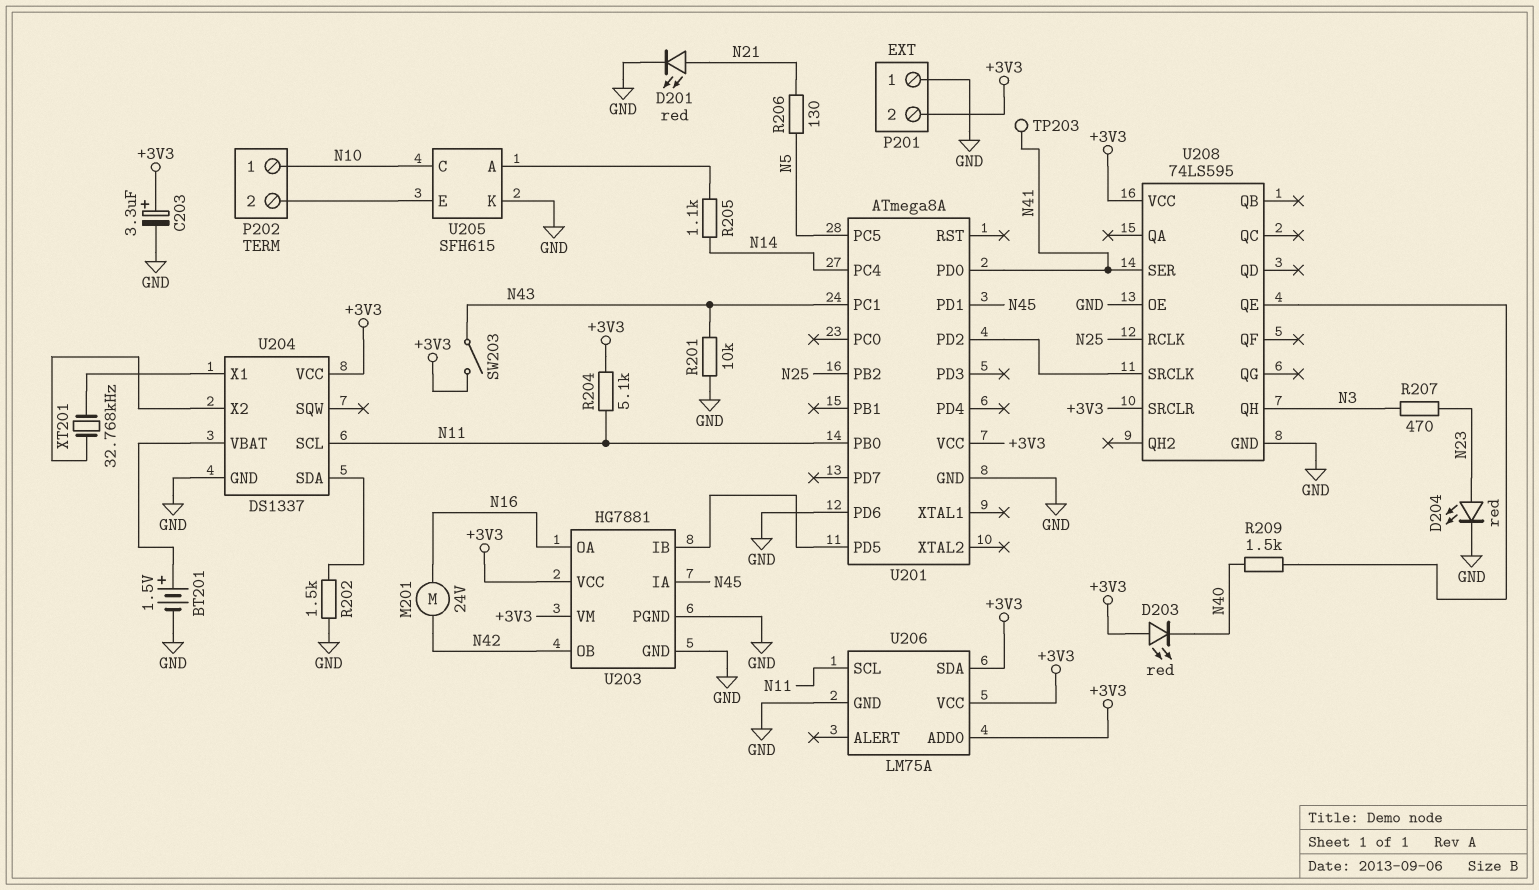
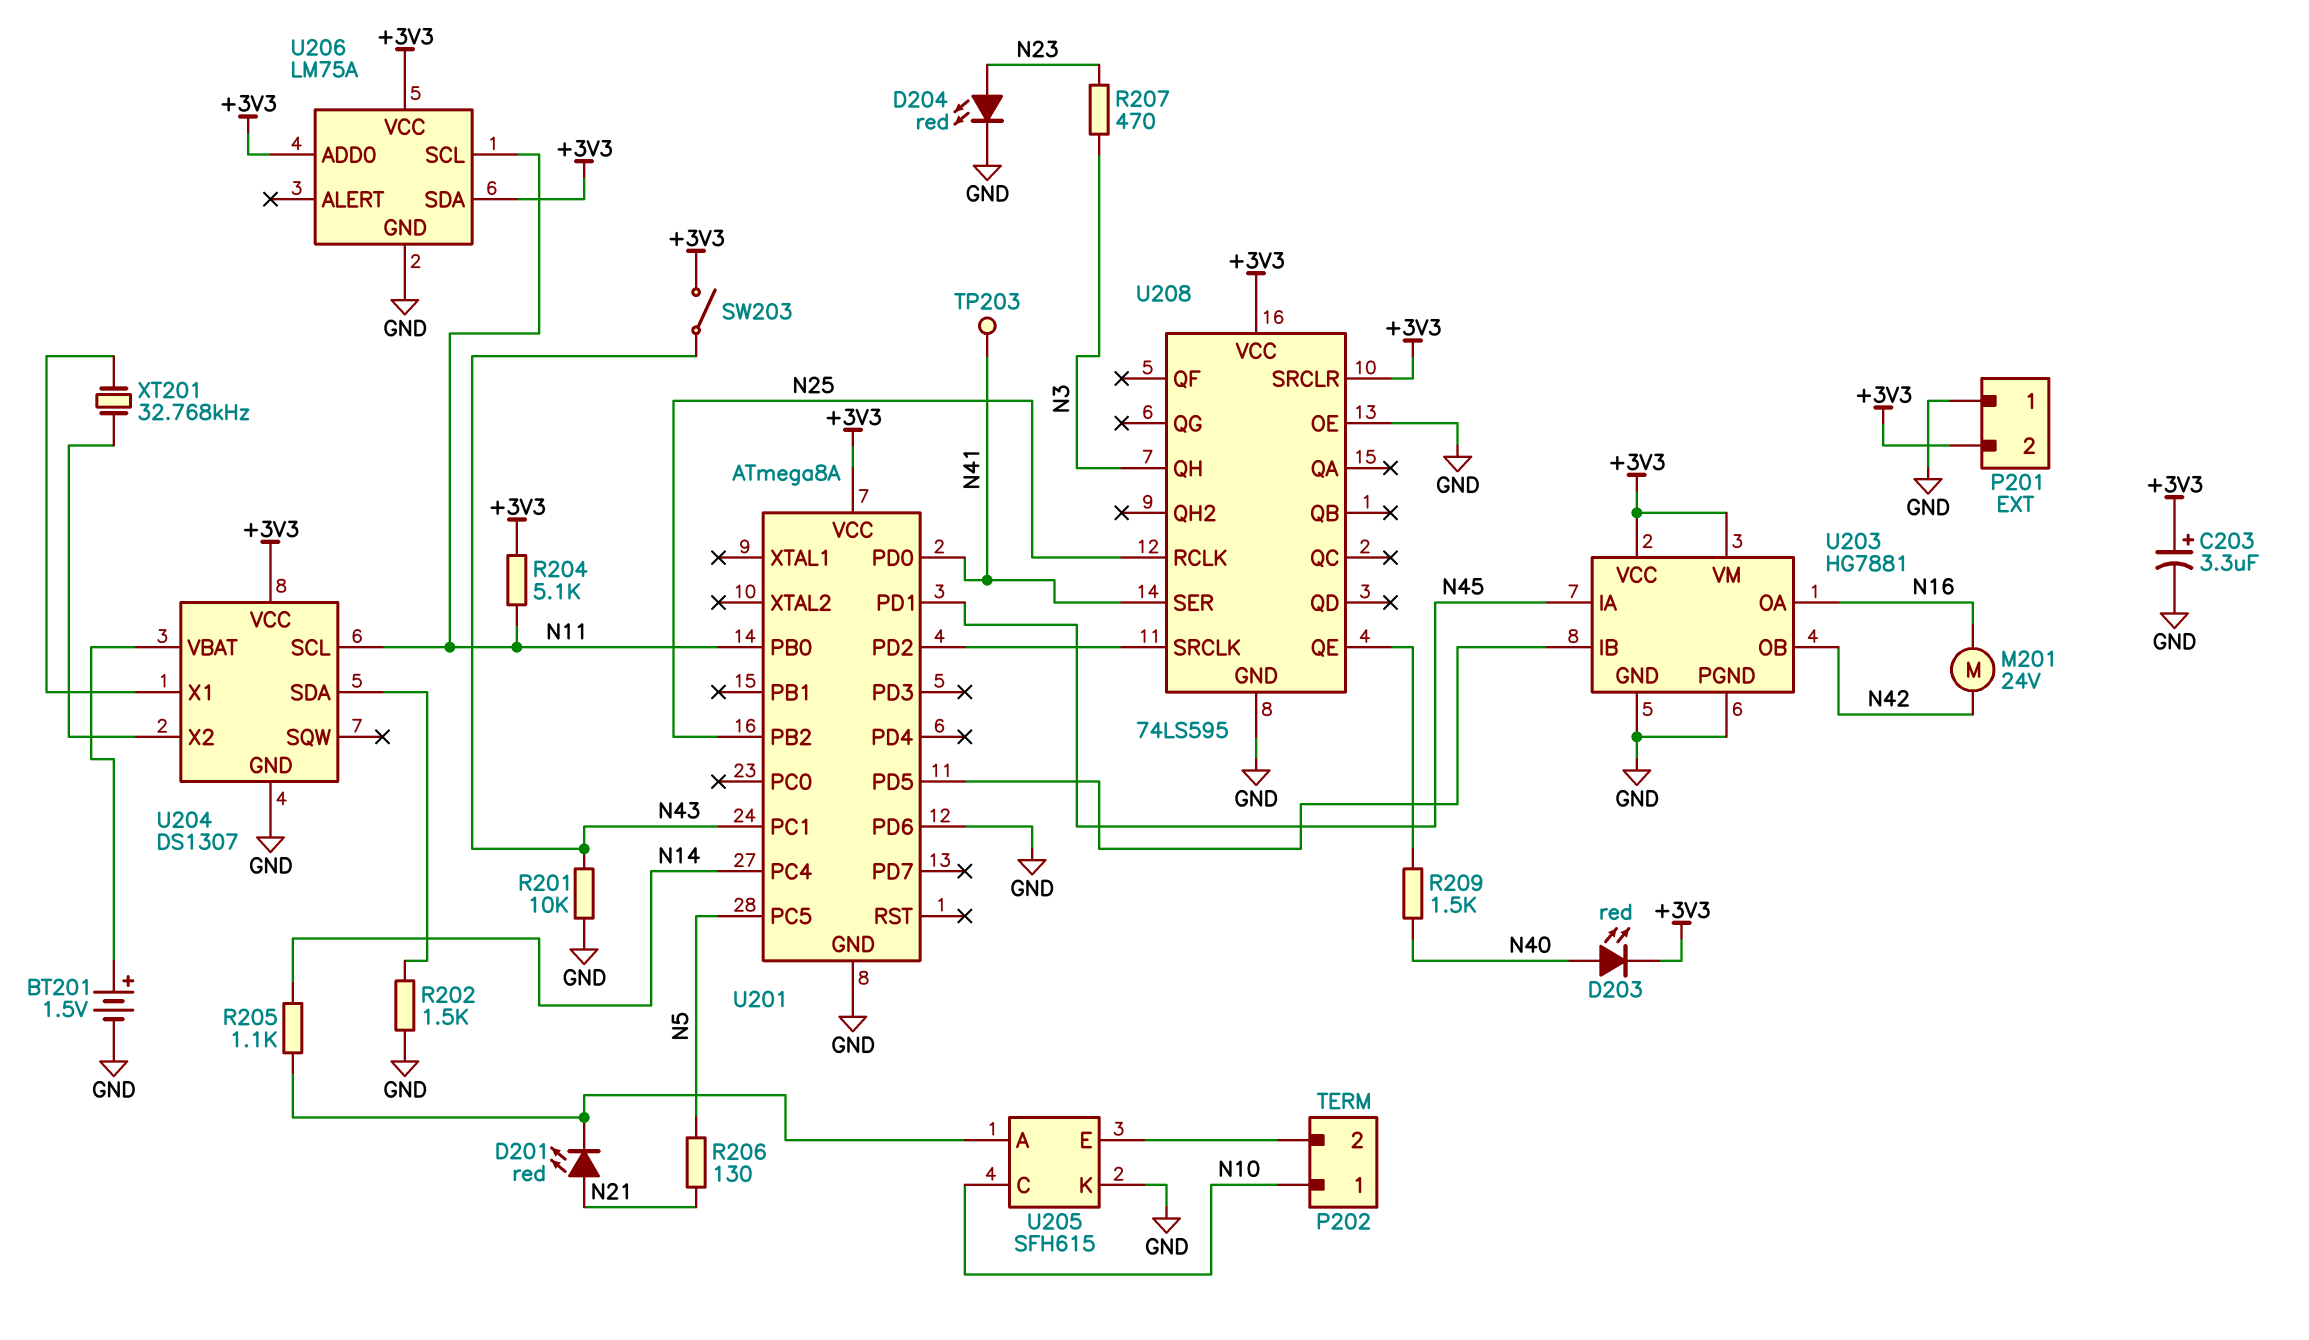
D201: LED red (A N21, K GND) -> LED red (A N21, K U205/A)
D203: LED red (A +3V3, K N40) -> LED red (A N40, K +3V3)
U204: DS1337 -> DS1307

